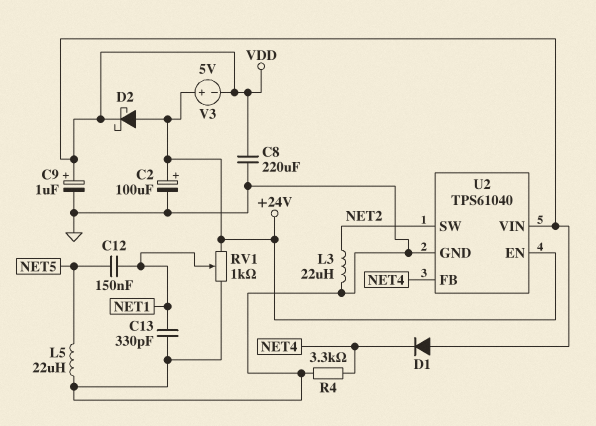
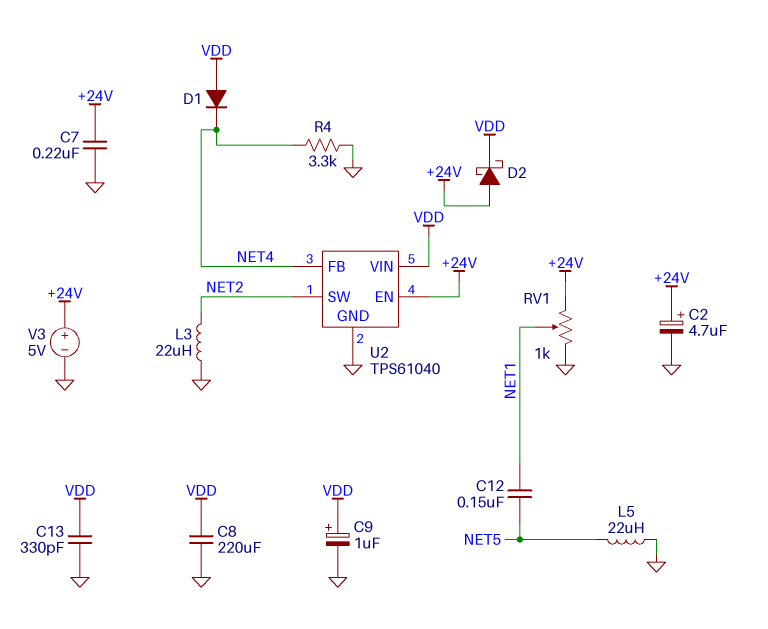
C2: 100uF (plus +24V, minus GND) -> 4.7uF (plus +24V, minus GND)
C7: none -> 220nF (+24V, GND)
C13: 330pF (GND, NET1) -> 330pF (GND, VDD)
V3: 5V (plus +24V, minus VDD) -> 5V (plus +24V, minus GND)

